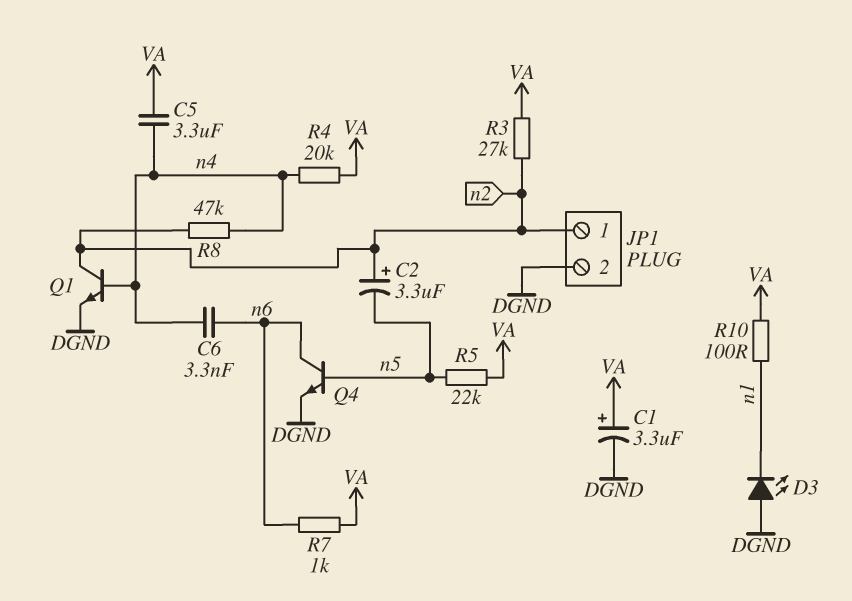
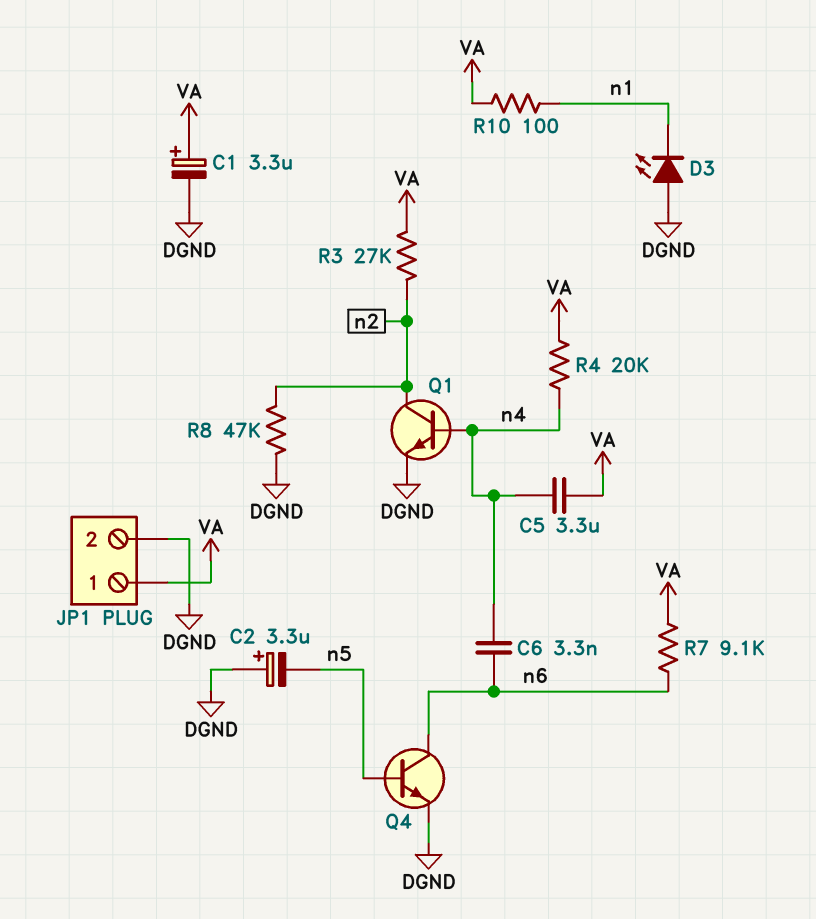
C2: 3.3uF (plus n2, minus n5) -> 3.3uF (plus DGND, minus n5)
JP1 pin 1: n2 -> VA
R5: 22k (VA, n5) -> none
R7: 1k (VA, n6) -> 9.1k (VA, n6)
R8: 47k (n2, n4) -> 47k (DGND, n2)

